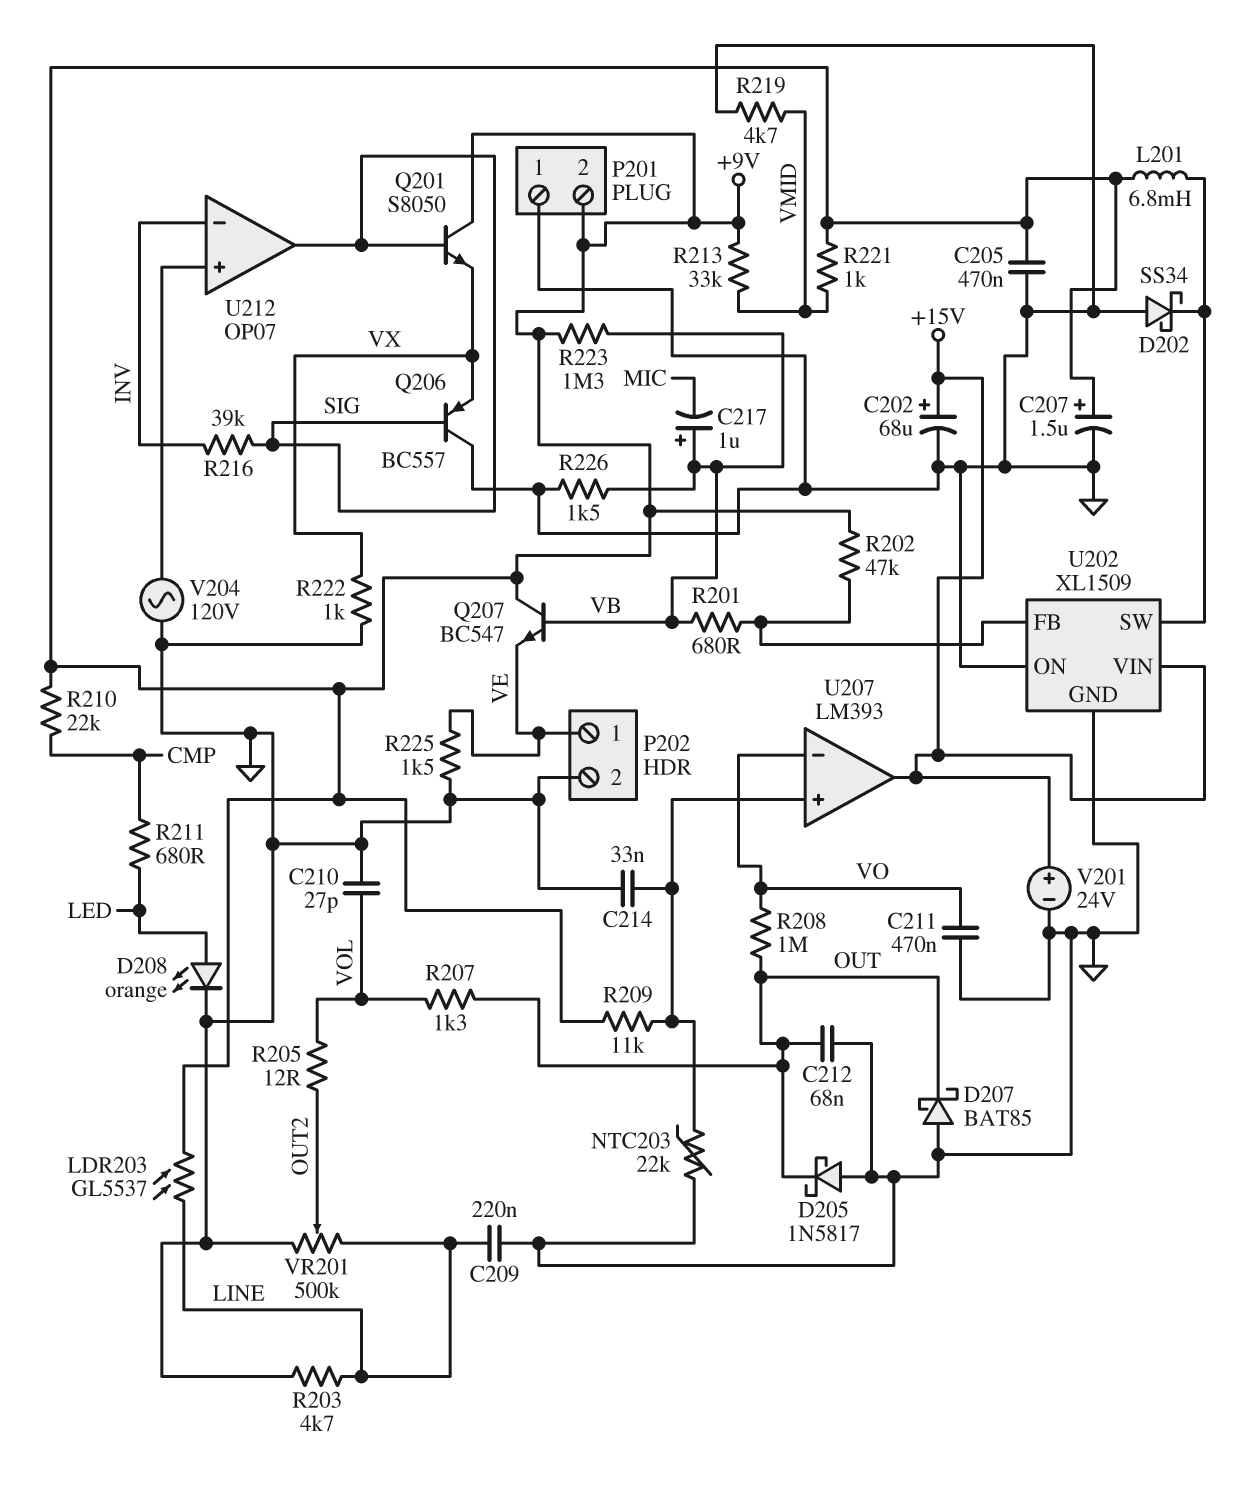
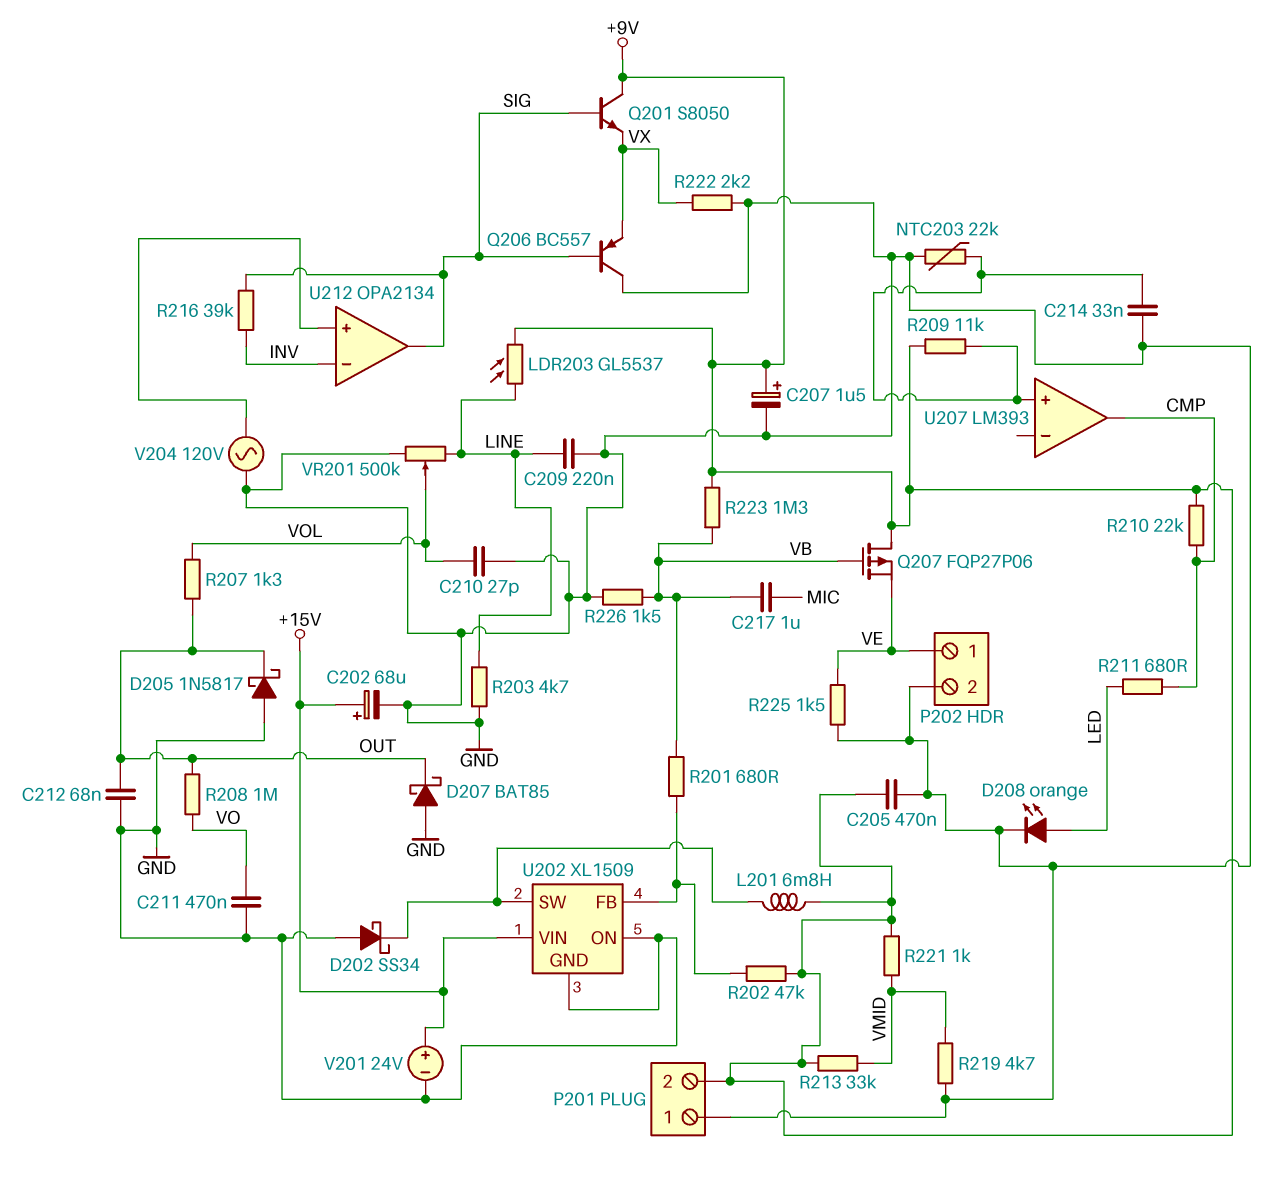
C217: 1uF (plus VB, minus MIC) -> 1uF (MIC, VB)
Q207: NPN BC547 (B VB, C +9V, E VE) -> PMOS FQP27P06 (G VB, D +9V, S VE)
R205: 12 (OUT2, VOL) -> none
R222: 1k (GND, VX) -> 2.2k (GND, VX)
U207 pin in-: VO -> none
U207 pin out: +15V -> CMP
U212: OP07 -> OPA2134
VR201: 500k (GND, LINE, wiper OUT2) -> 500k (GND, LINE, wiper VOL)

